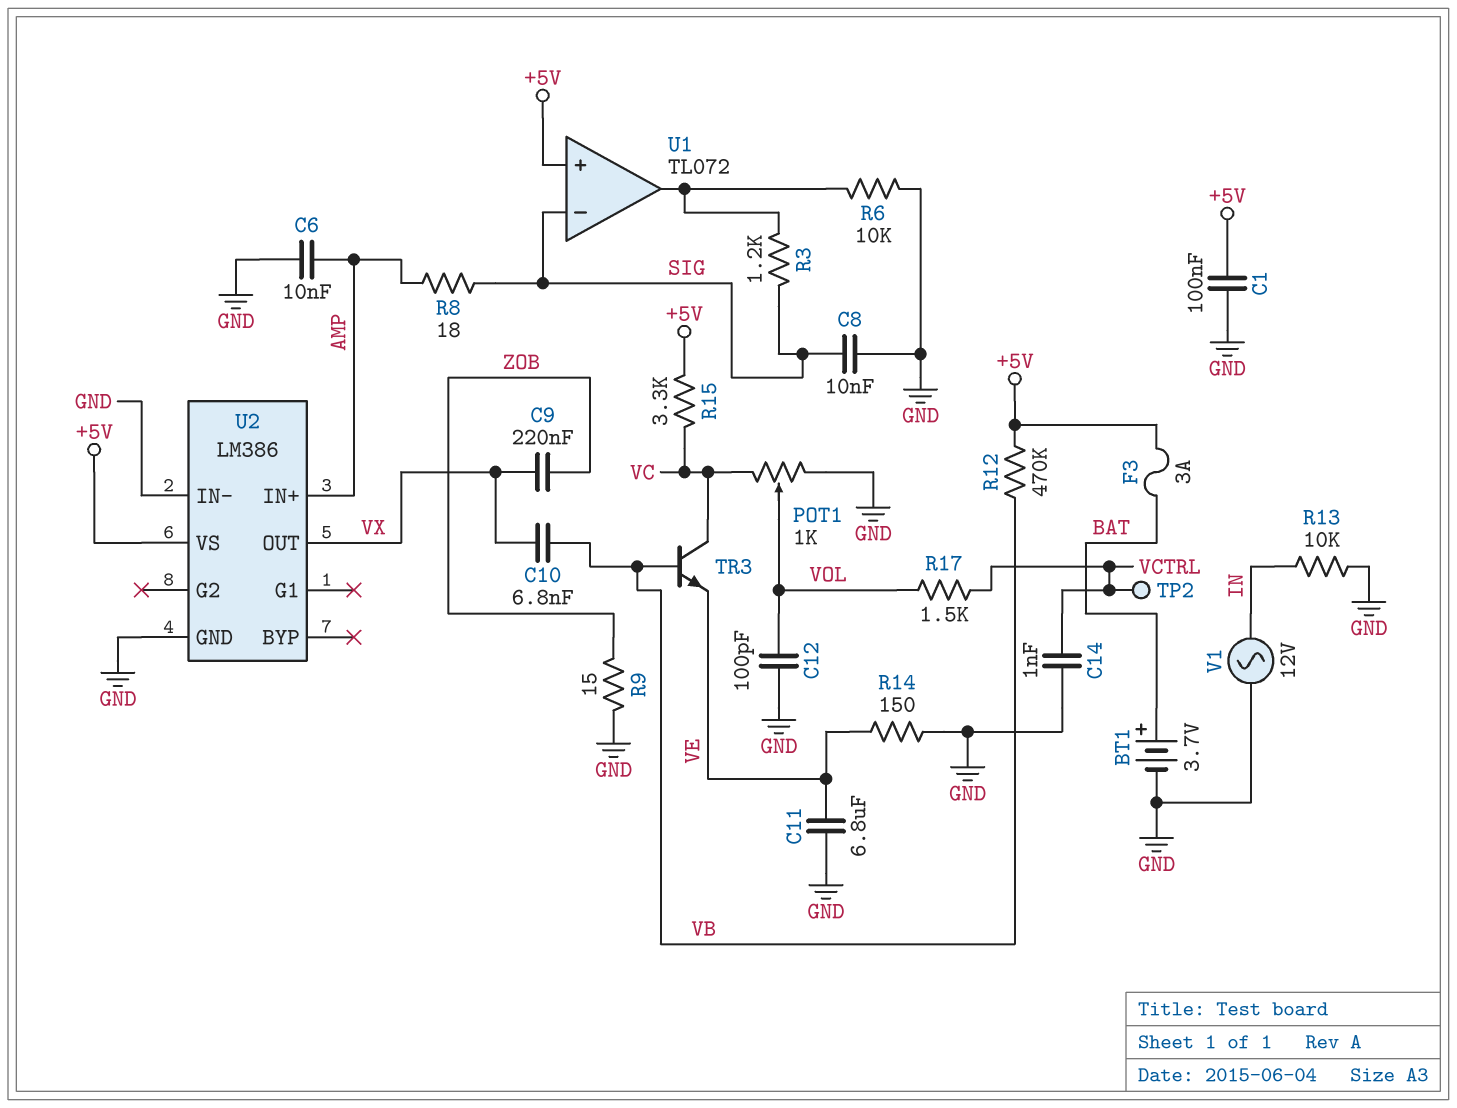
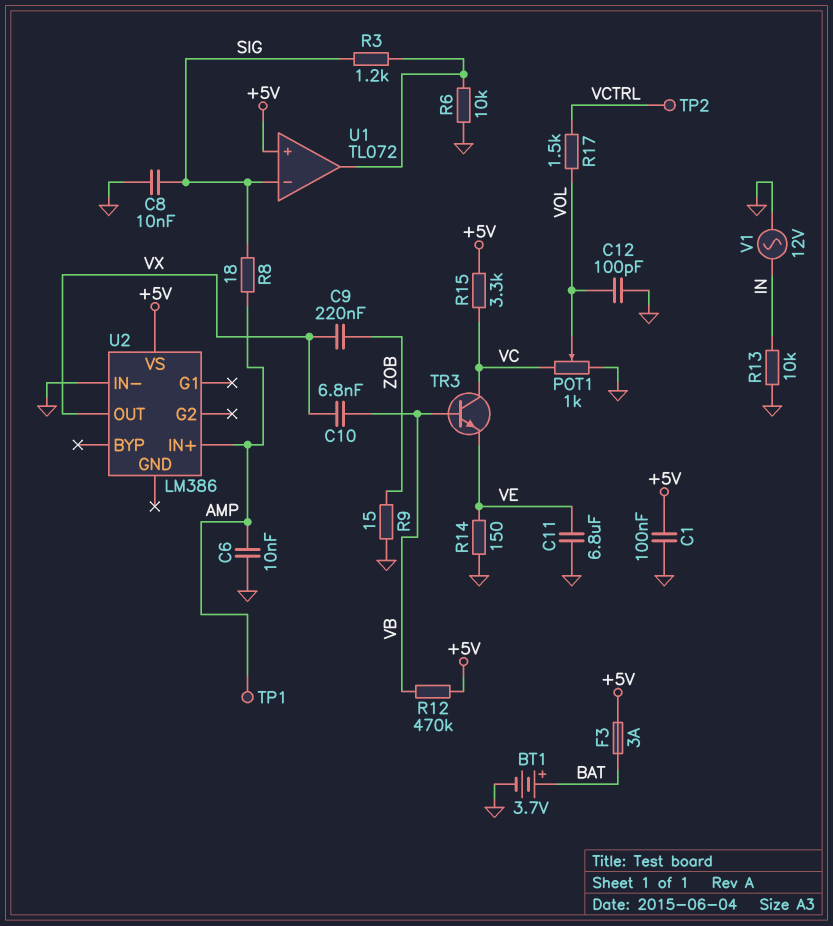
C14: 1nF (GND, VCTRL) -> none
TP1: none -> test point (AMP)
U2 pin GND: GND -> none

